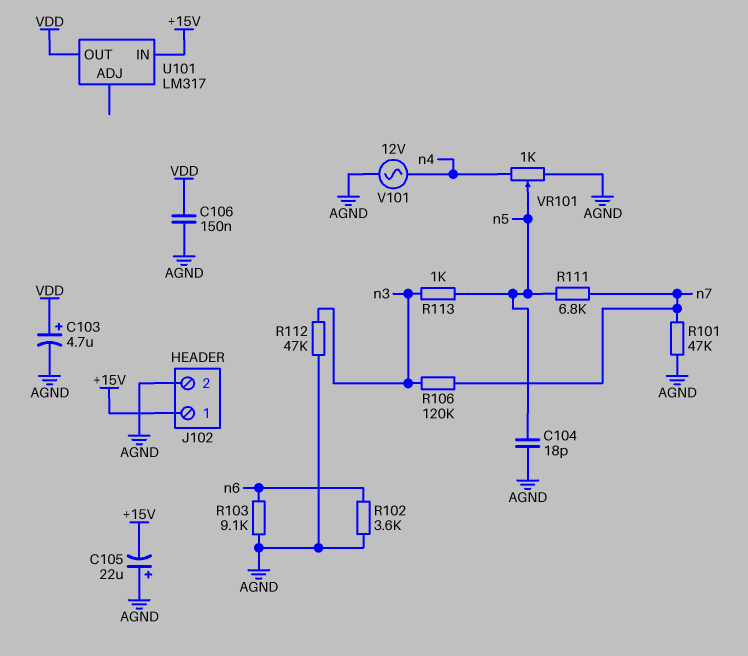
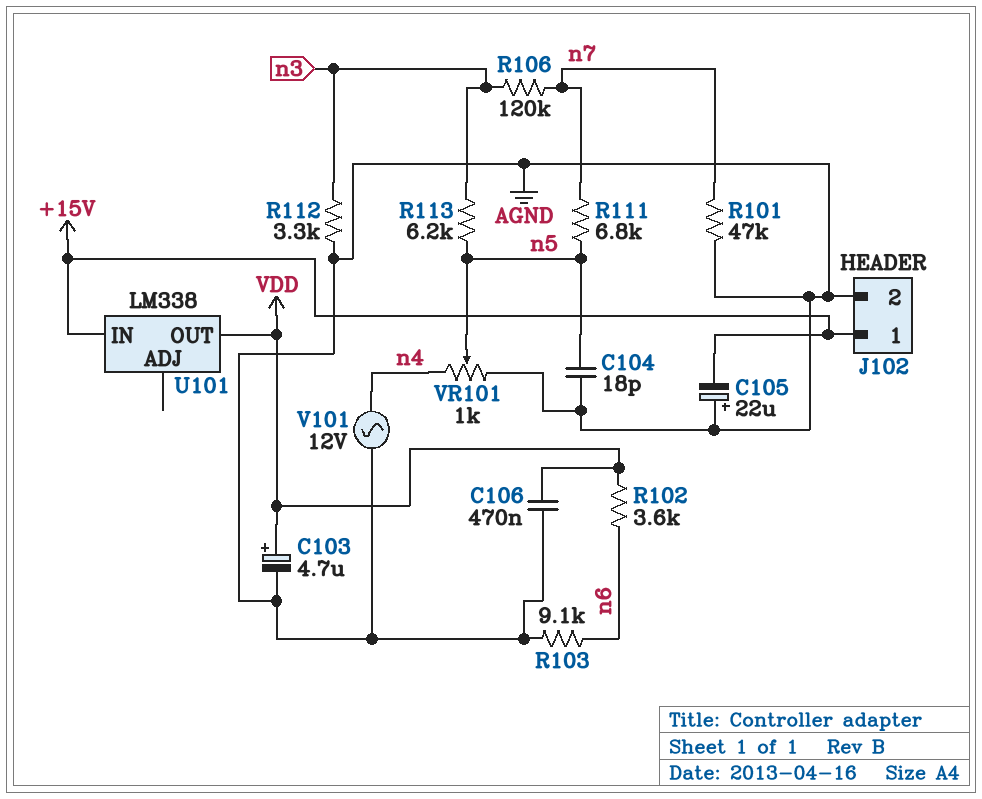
C106: 150nF (AGND, VDD) -> 470nF (AGND, VDD)
R102: 3.6k (AGND, n6) -> 3.6k (VDD, n6)
R112: 47k (AGND, n3) -> 3.3k (AGND, n3)
R113: 1k (n3, n5) -> 6.2k (n3, n5)
U101: LM317 -> LM338

